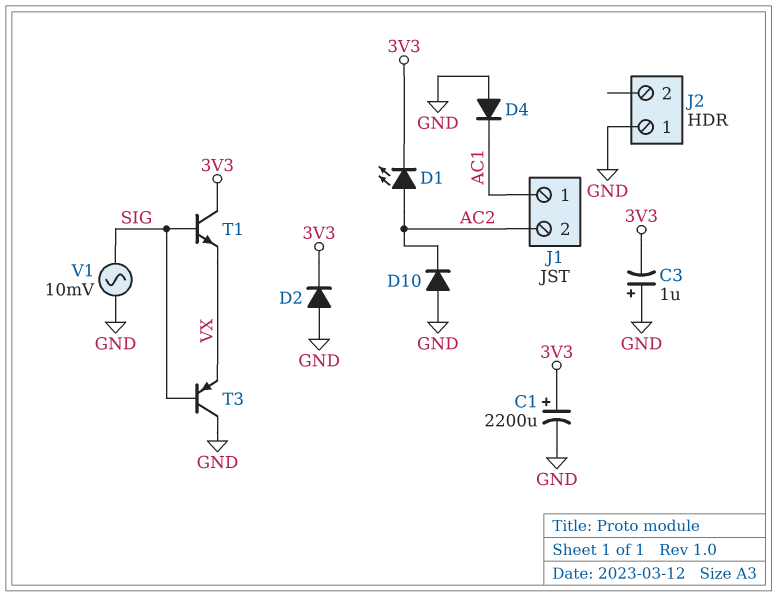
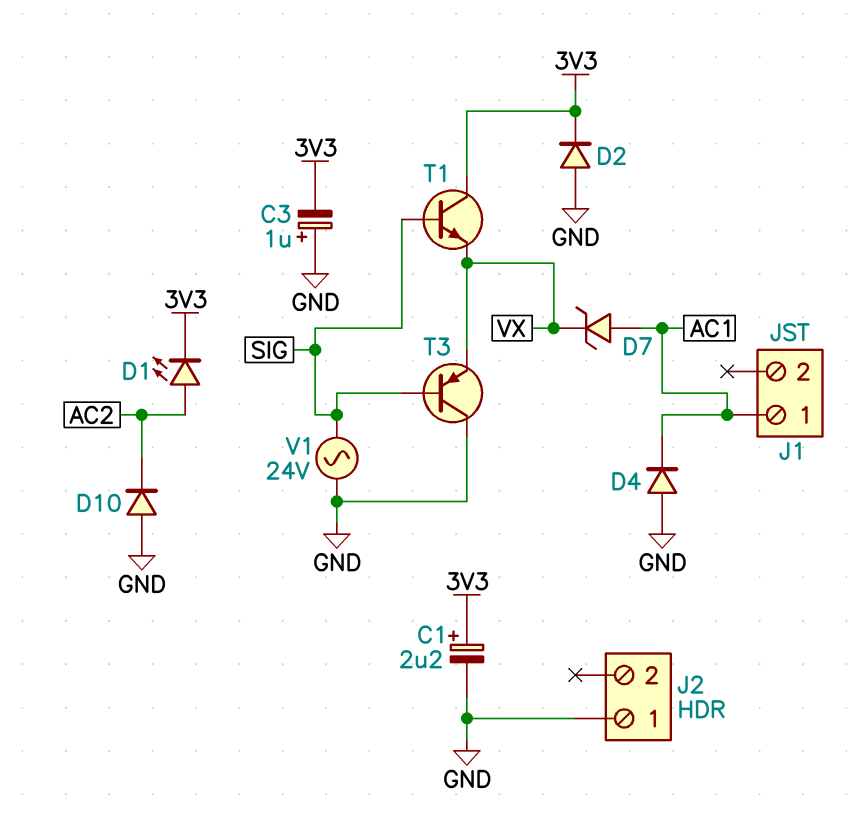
C1: 2200uF (plus 3V3, minus GND) -> 2.2uF (plus 3V3, minus GND)
D7: none -> zener (A AC1, K VX)
J1 pin 2: AC2 -> none
V1: AC 10mV (GND, SIG) -> AC 24V (GND, SIG)

